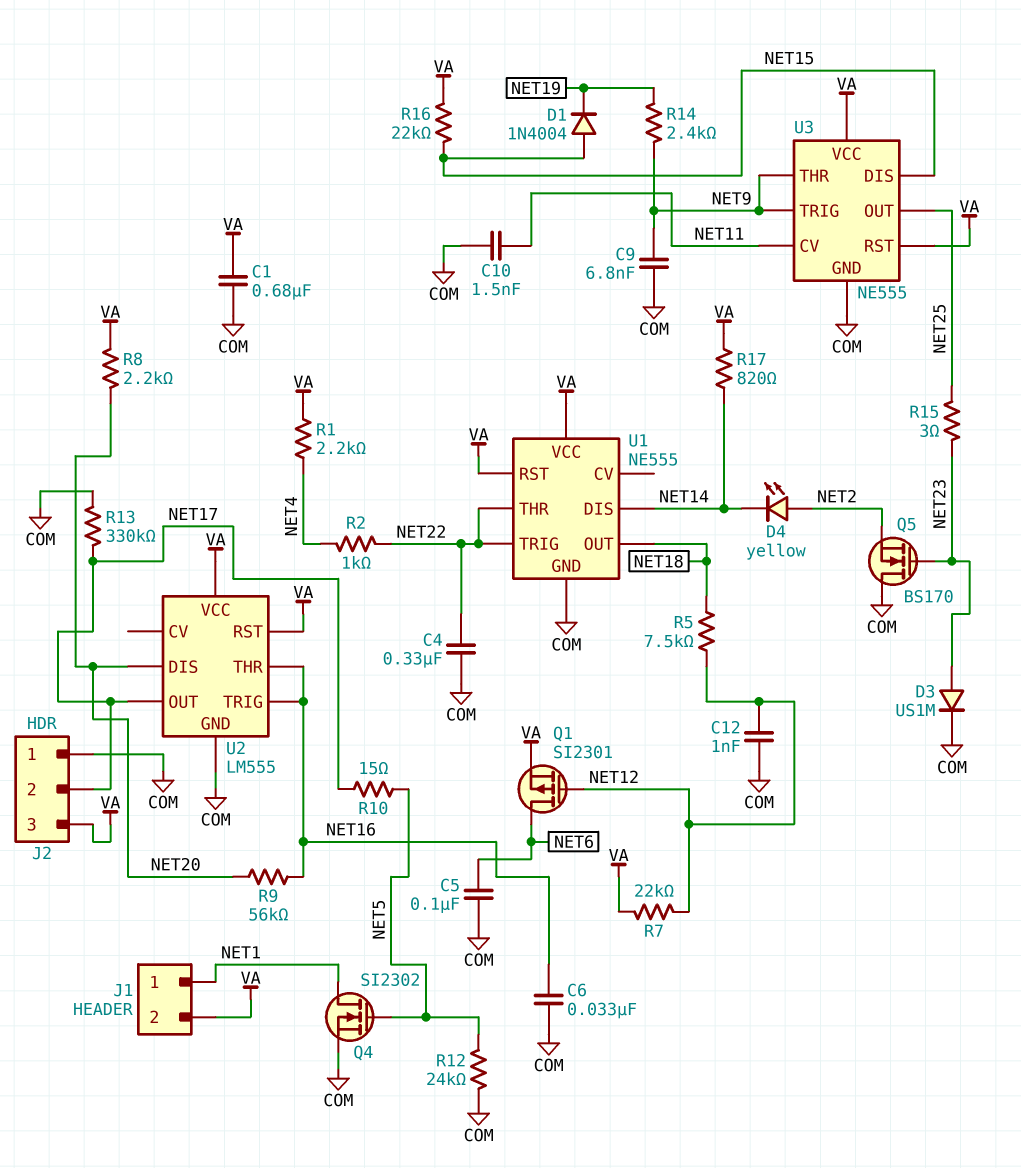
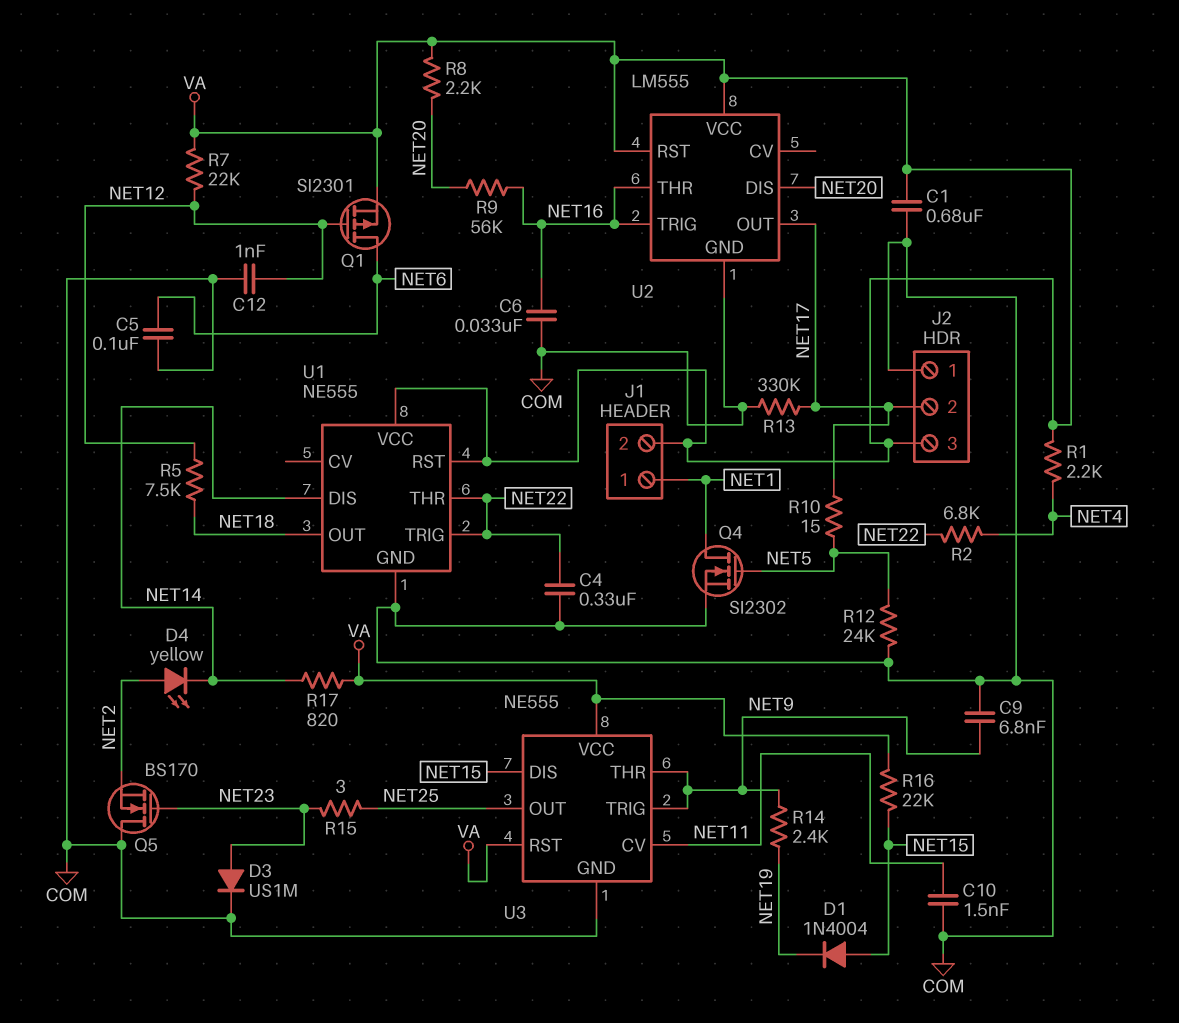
R2: 1k (NET4, NET22) -> 6.8k (NET4, NET22)

